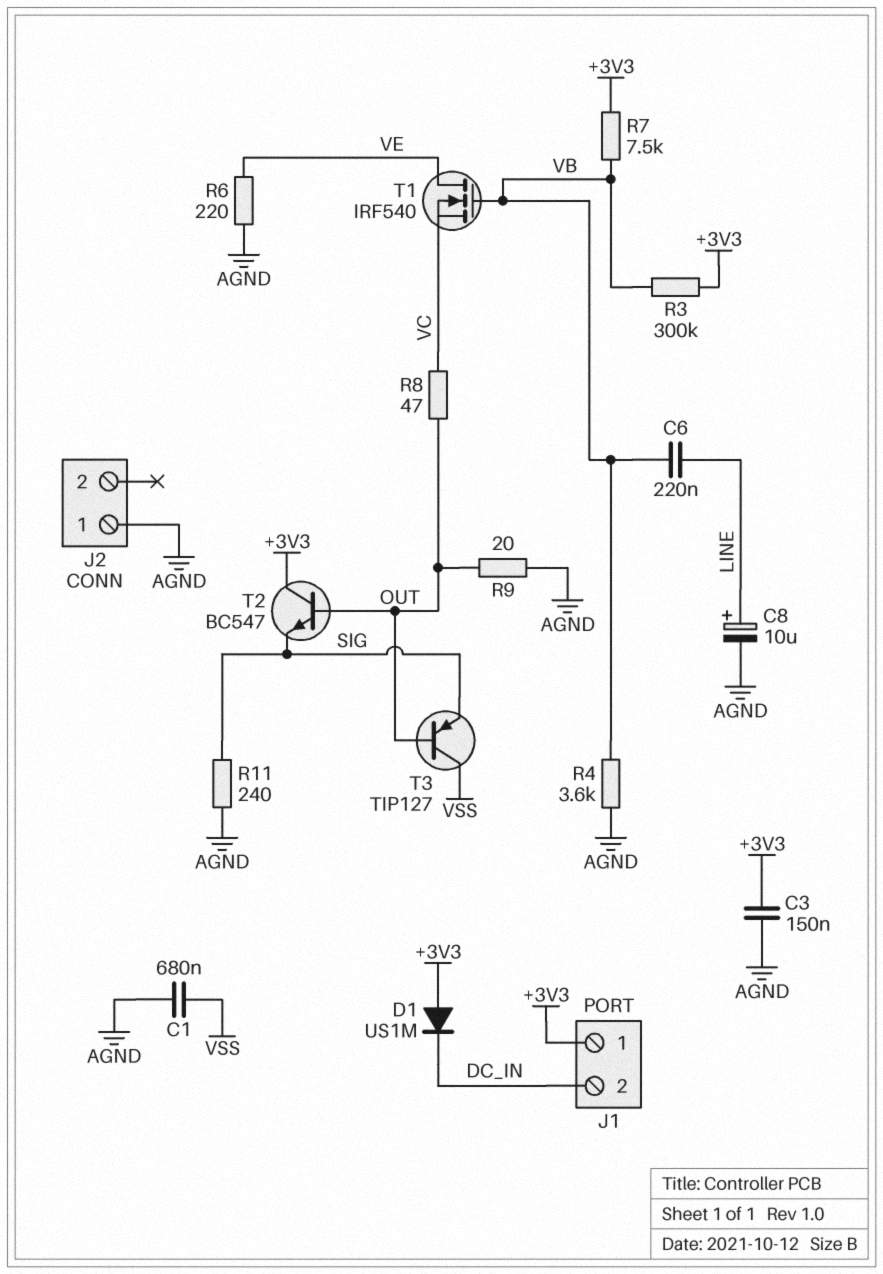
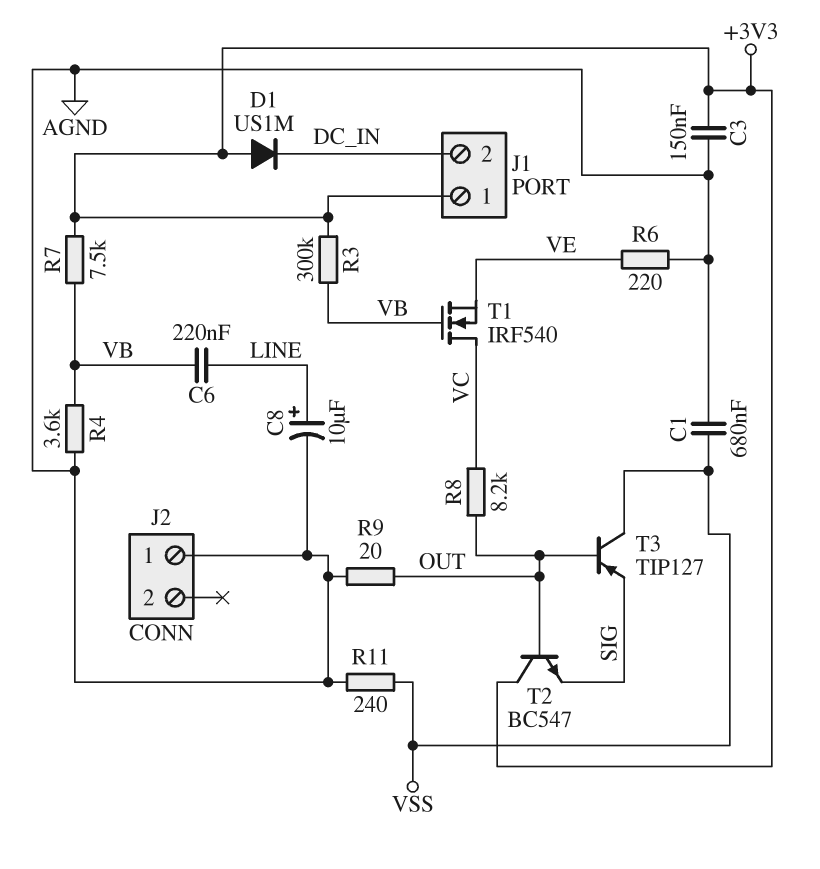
R8: 47 (OUT, VC) -> 8.2k (OUT, VC)
R11: 240 (AGND, SIG) -> 240 (AGND, VSS)
T1: NMOS IRF540 (G VB, D VE, S VC) -> NMOS IRF540 (G VB, D VC, S VE)

